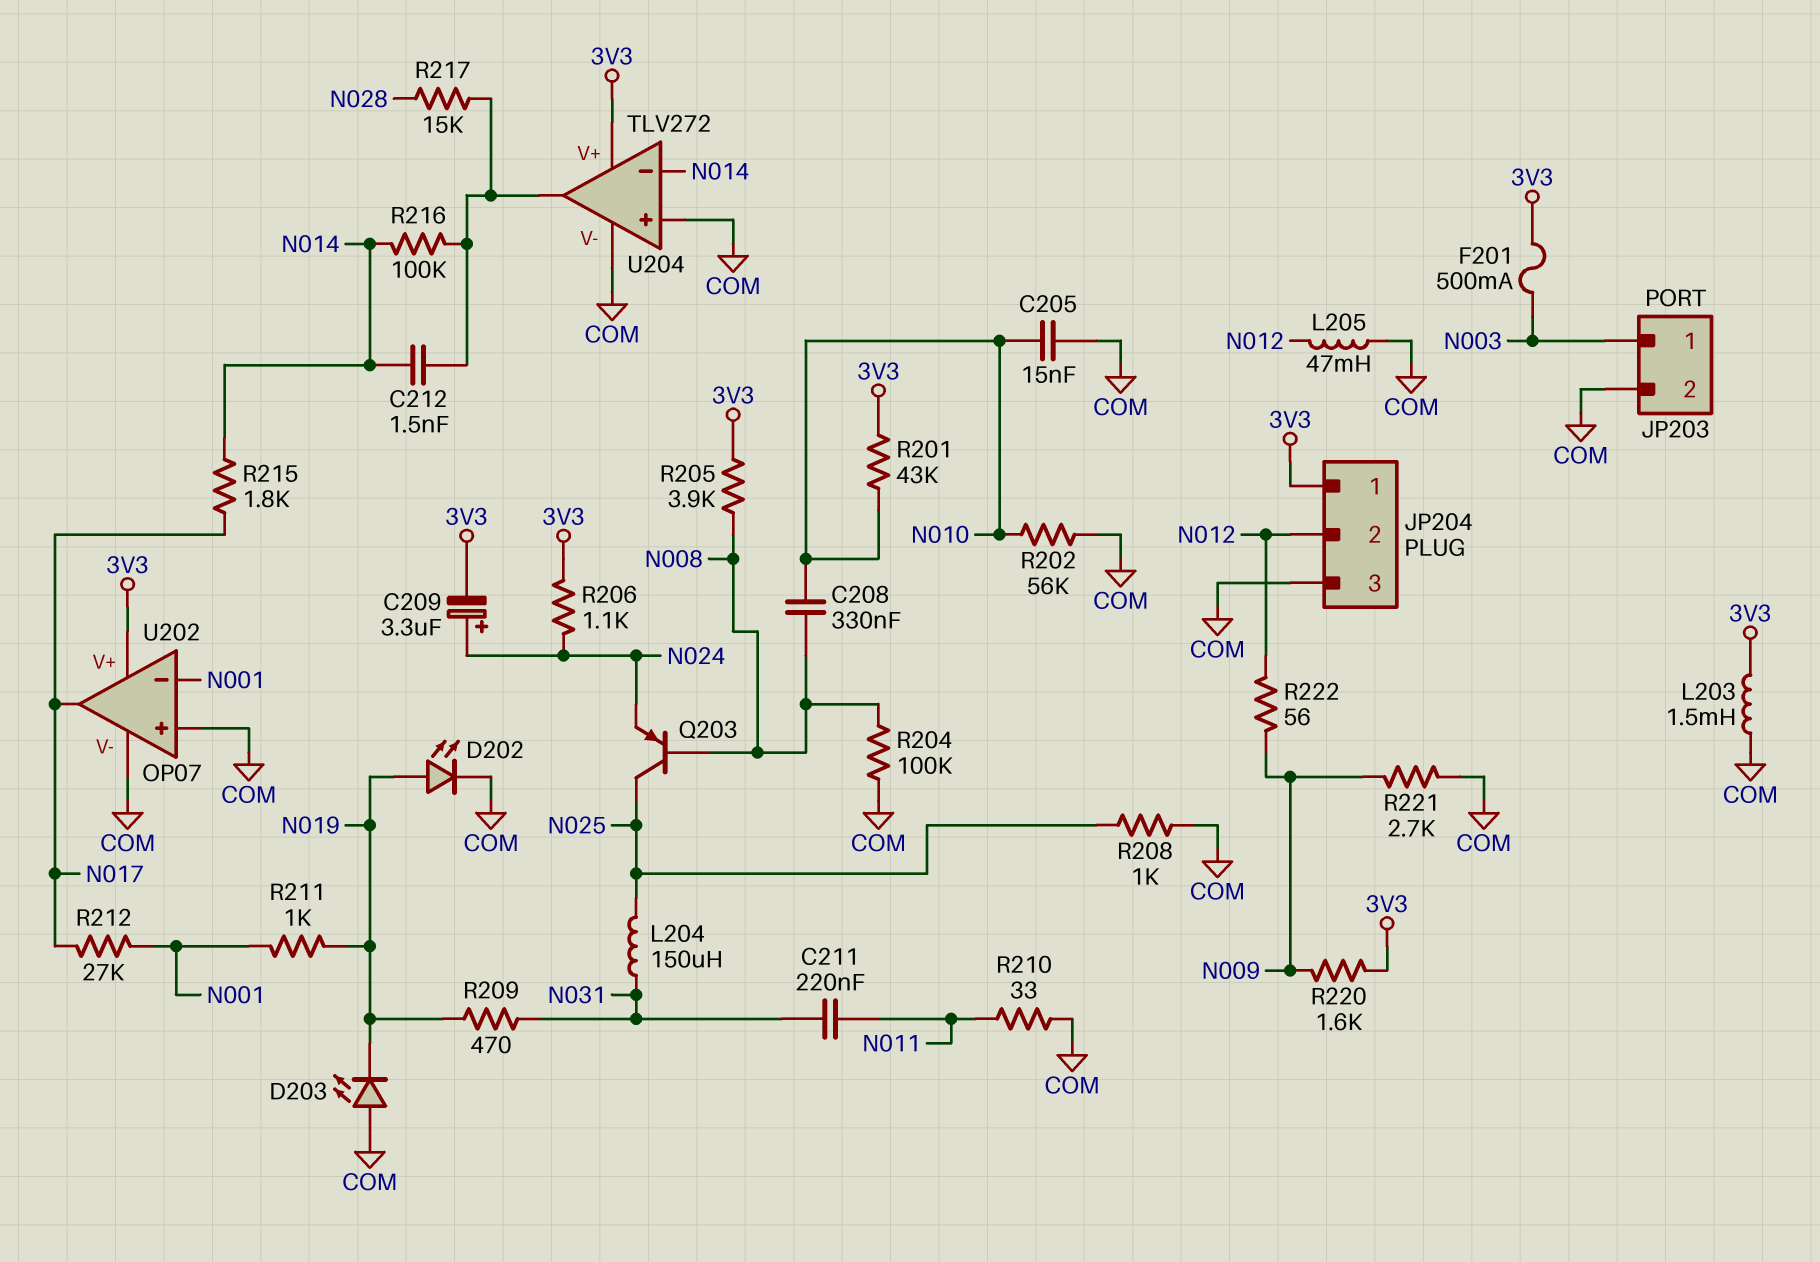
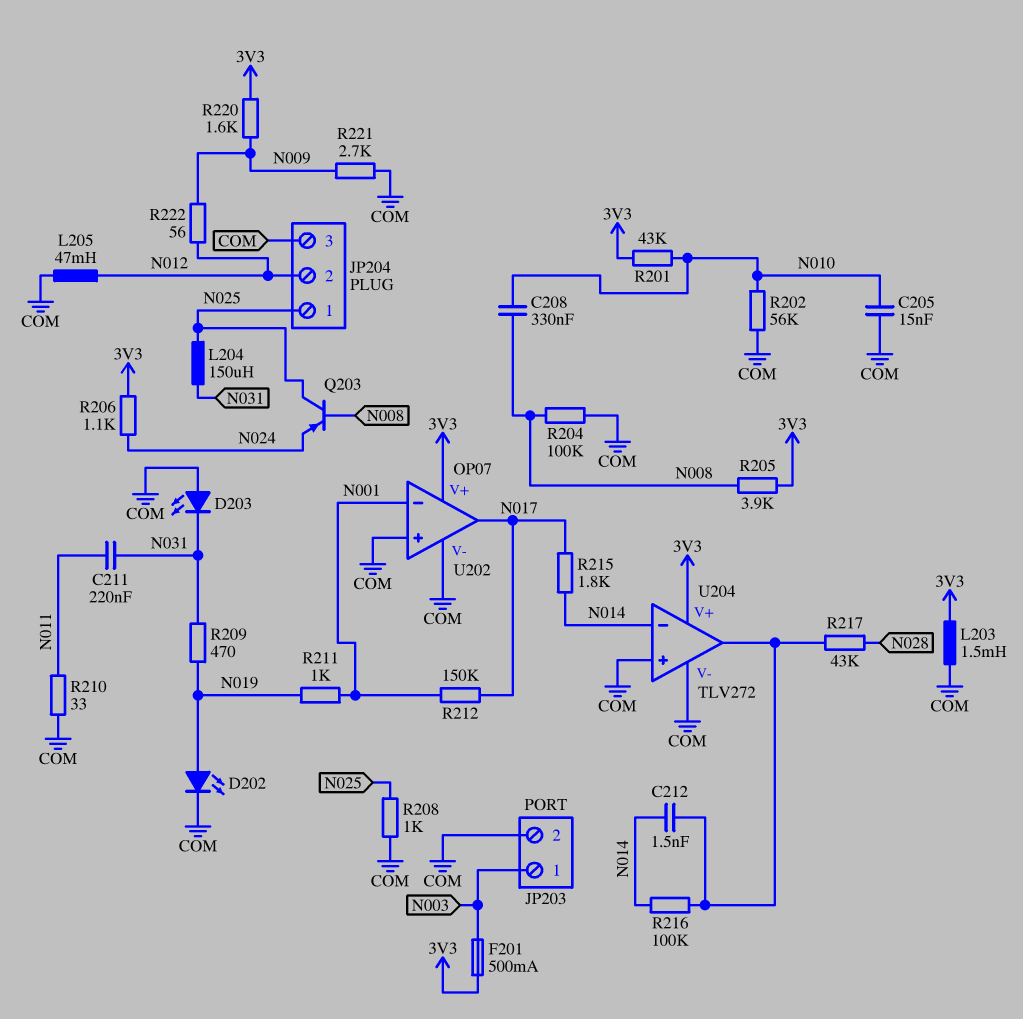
C209: 3.3uF (plus N024, minus 3V3) -> none
D203: LED (A COM, K N019) -> LED (A COM, K N031)
JP204 pin 1: 3V3 -> N025
R212: 27k (N001, N017) -> 150k (N001, N017)
R217: 15k (N028, U204/out) -> 43k (N028, U204/out)

